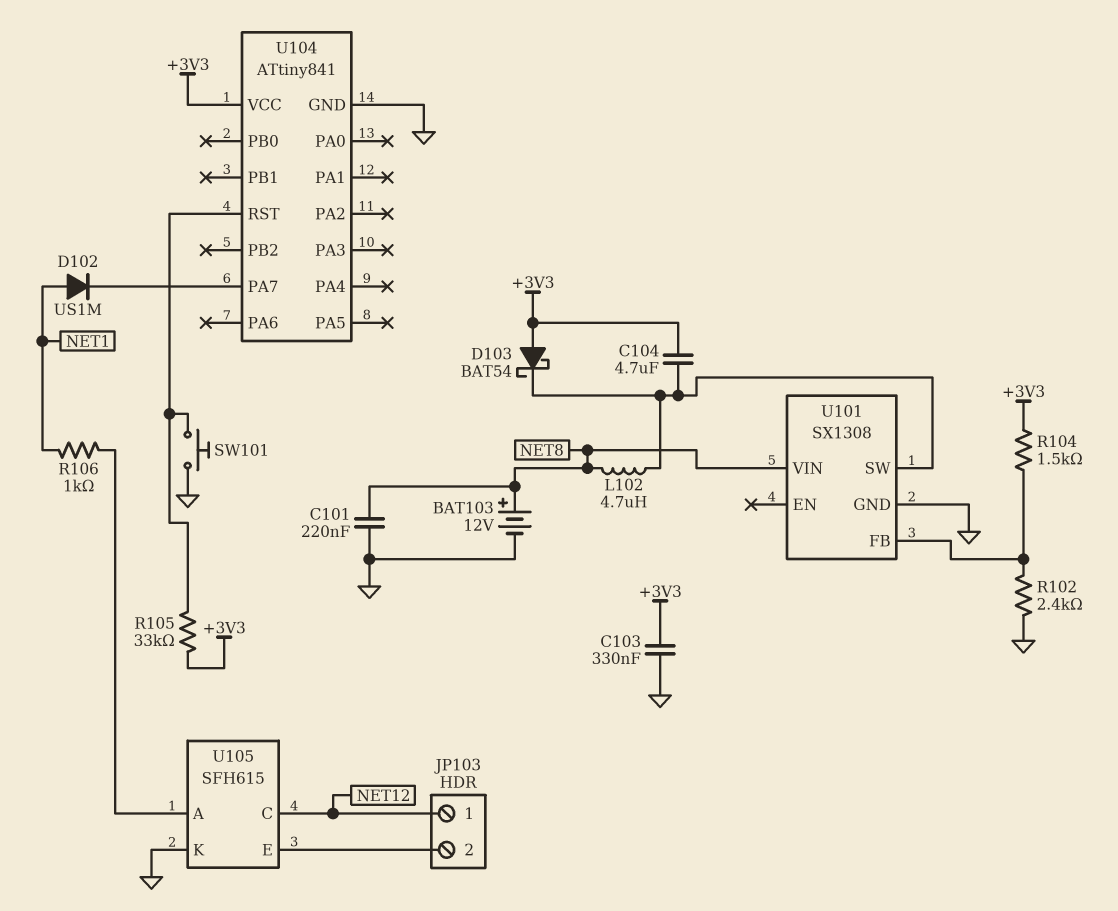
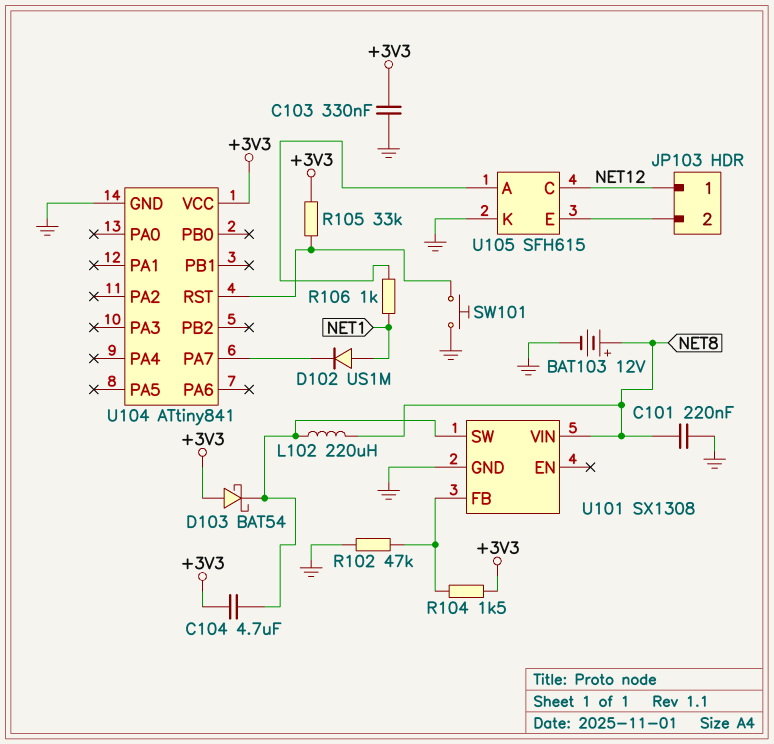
L102: 4.7uH (NET8, U101/SW) -> 220uH (NET8, U101/SW)
R102: 2.4k (GND, U101/FB) -> 47k (GND, U101/FB)

